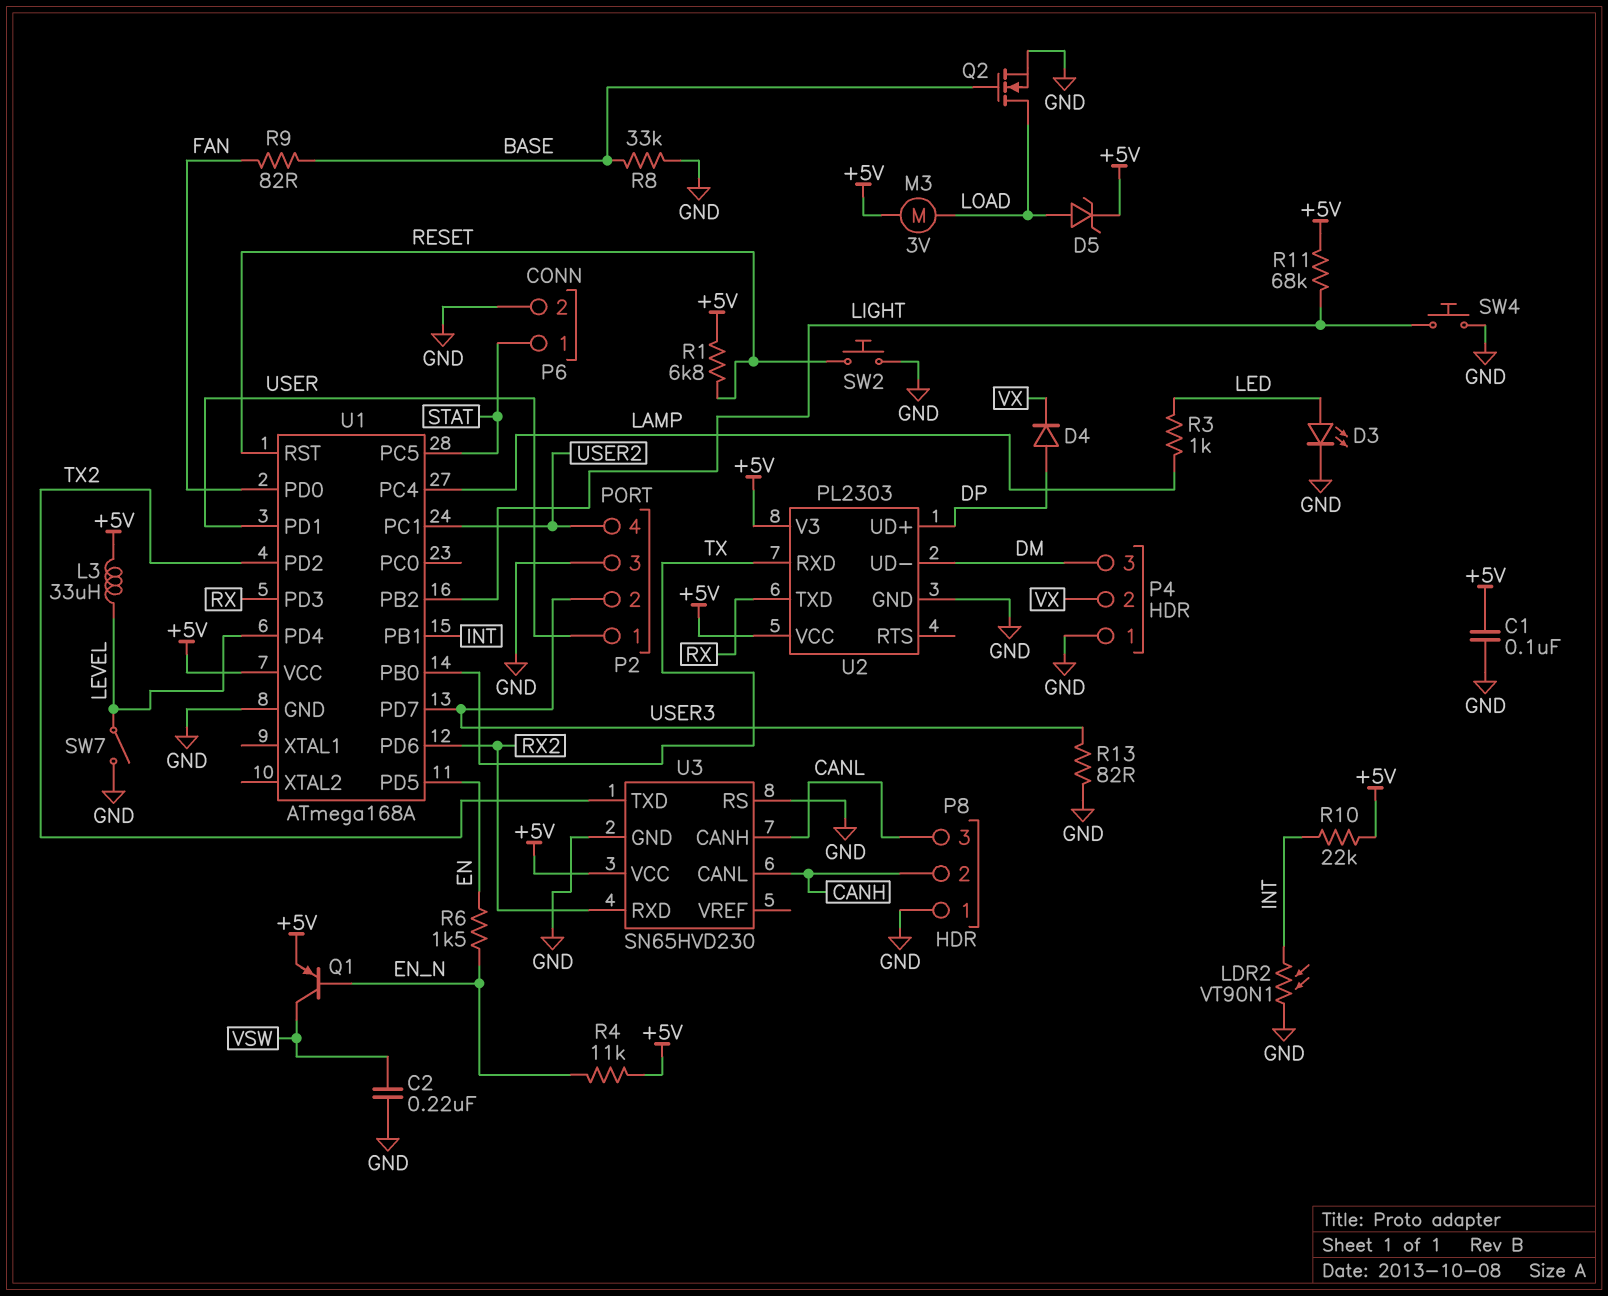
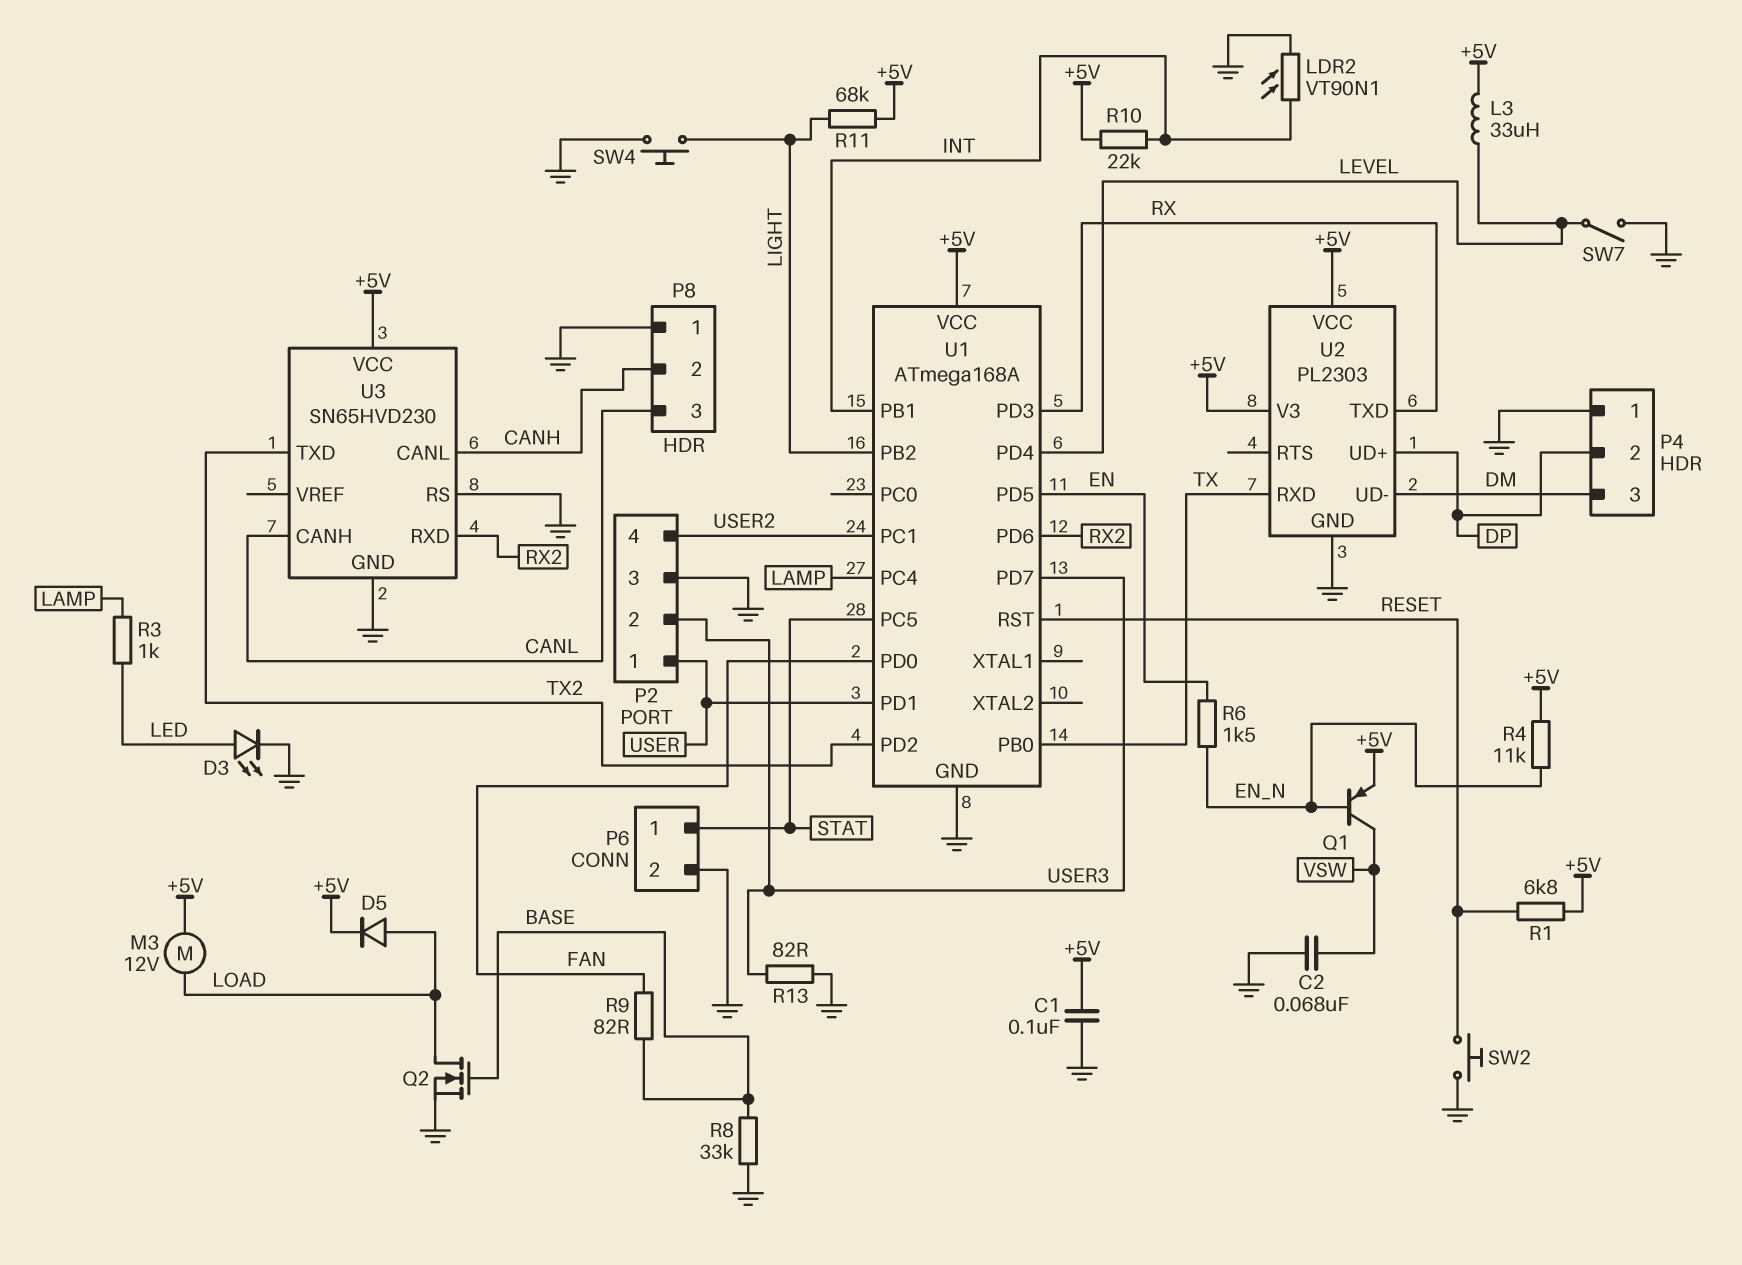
C2: 220nF (GND, VSW) -> 68nF (GND, VSW)
D4: diode (A DP, K VX) -> none
D5: zener (A LOAD, K +5V) -> diode (A LOAD, K +5V)
M3: motor 3V (+5V, LOAD) -> motor 12V (+5V, LOAD)
P4 pin 2: VX -> DP

